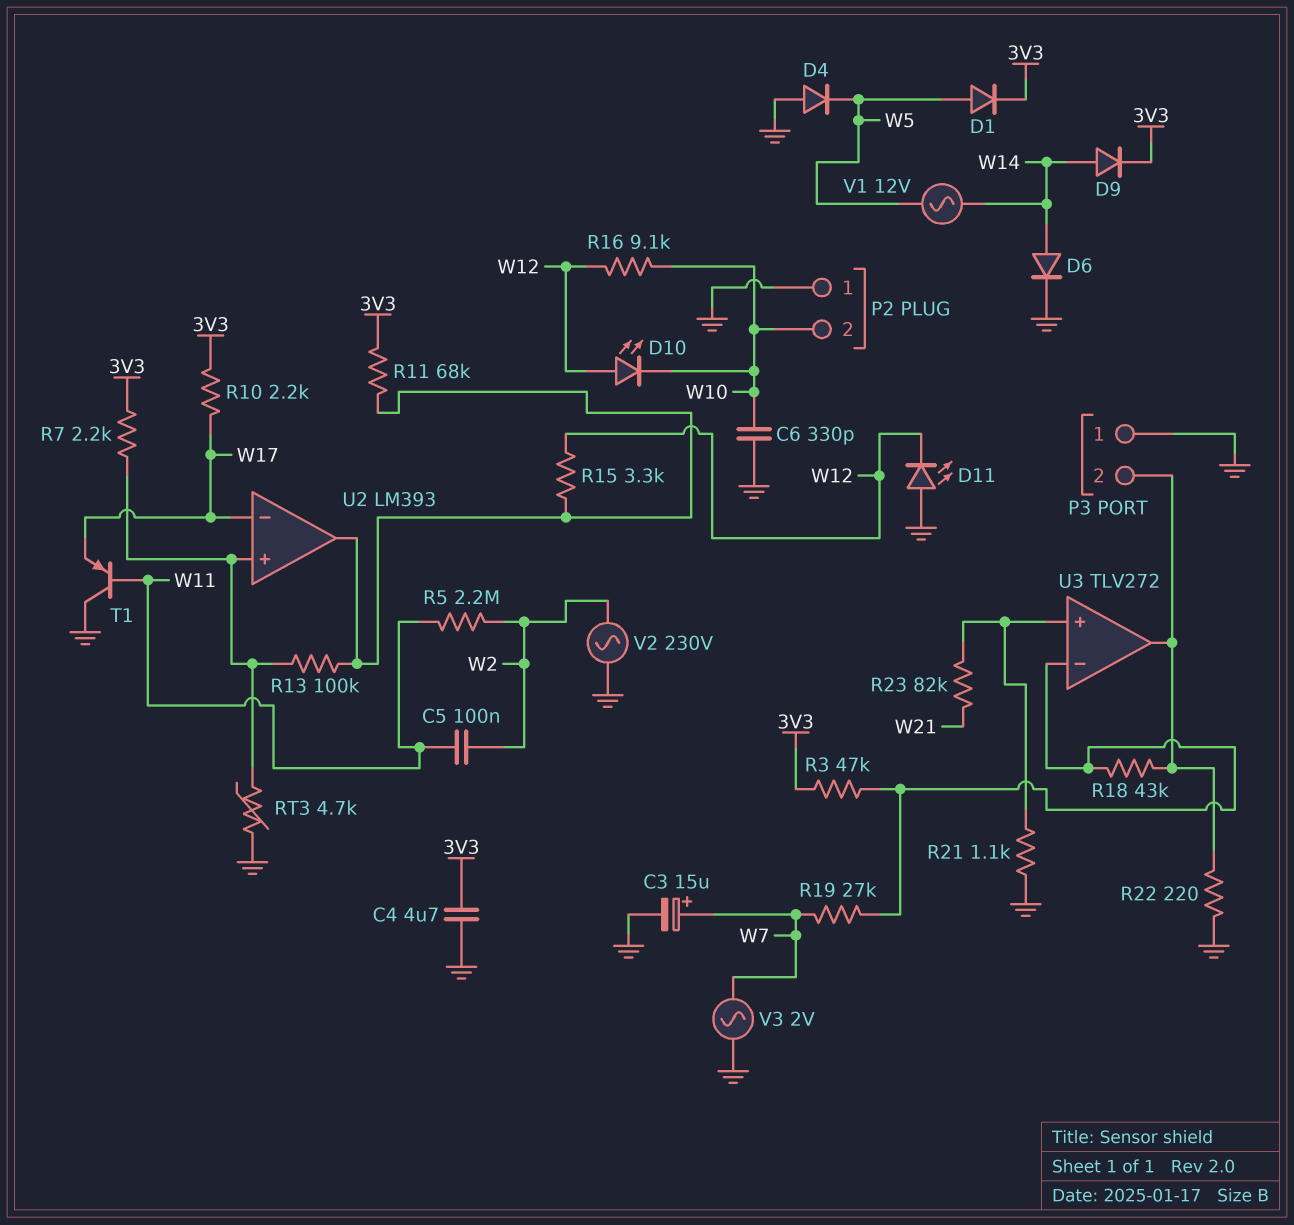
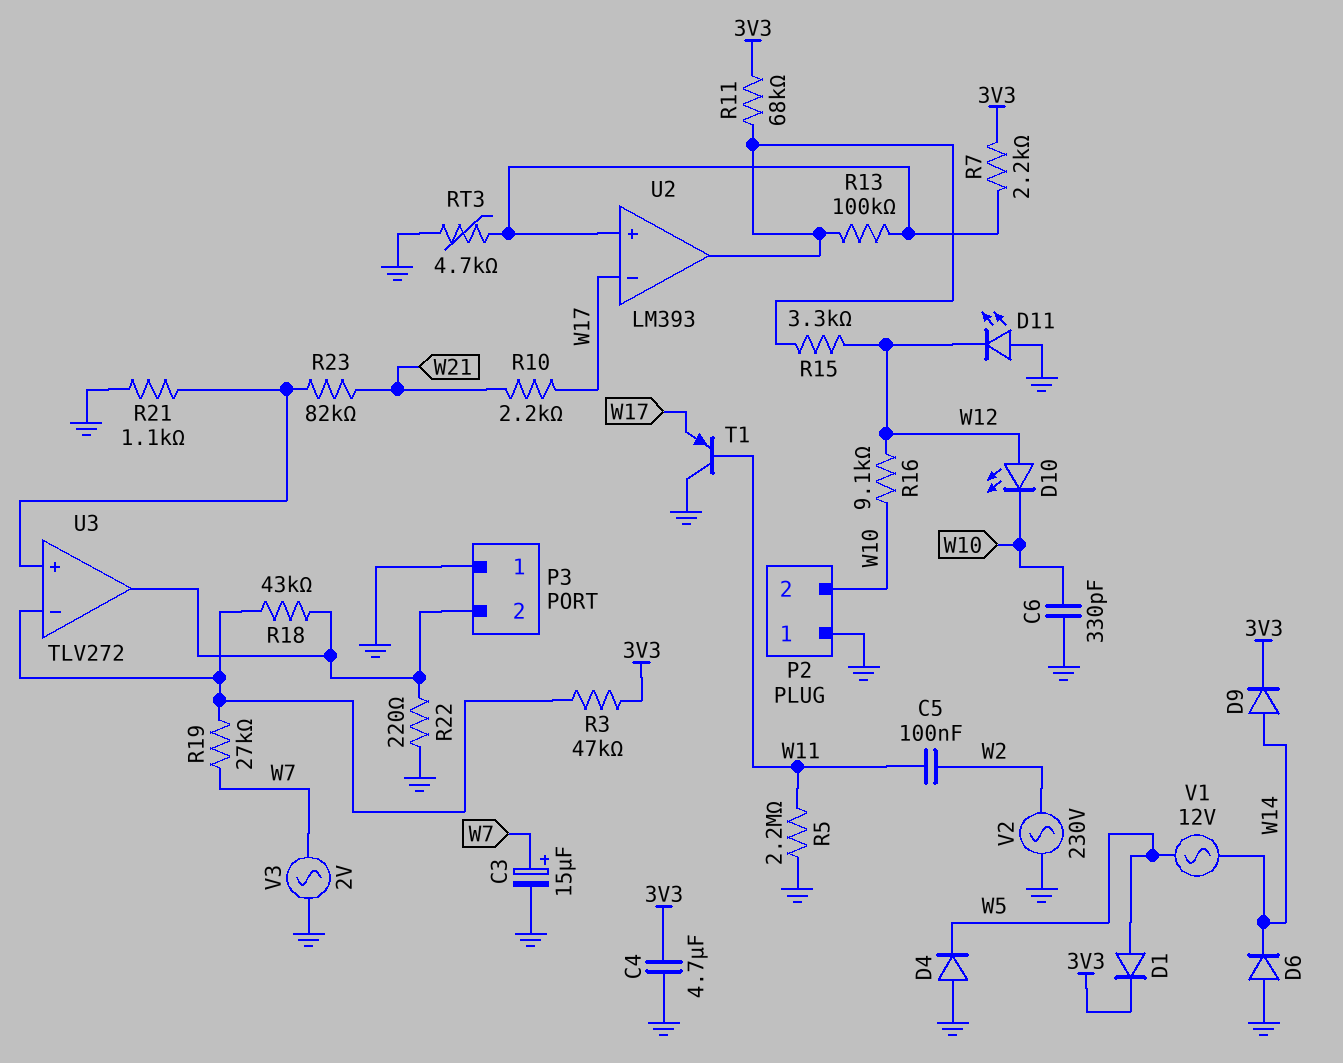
D6: diode (A W14, K GND) -> diode (A GND, K W14)
R5: 2.2M (W2, W11) -> 2.2M (GND, W11)
R10: 2.2k (3V3, W17) -> 2.2k (W17, W21)

